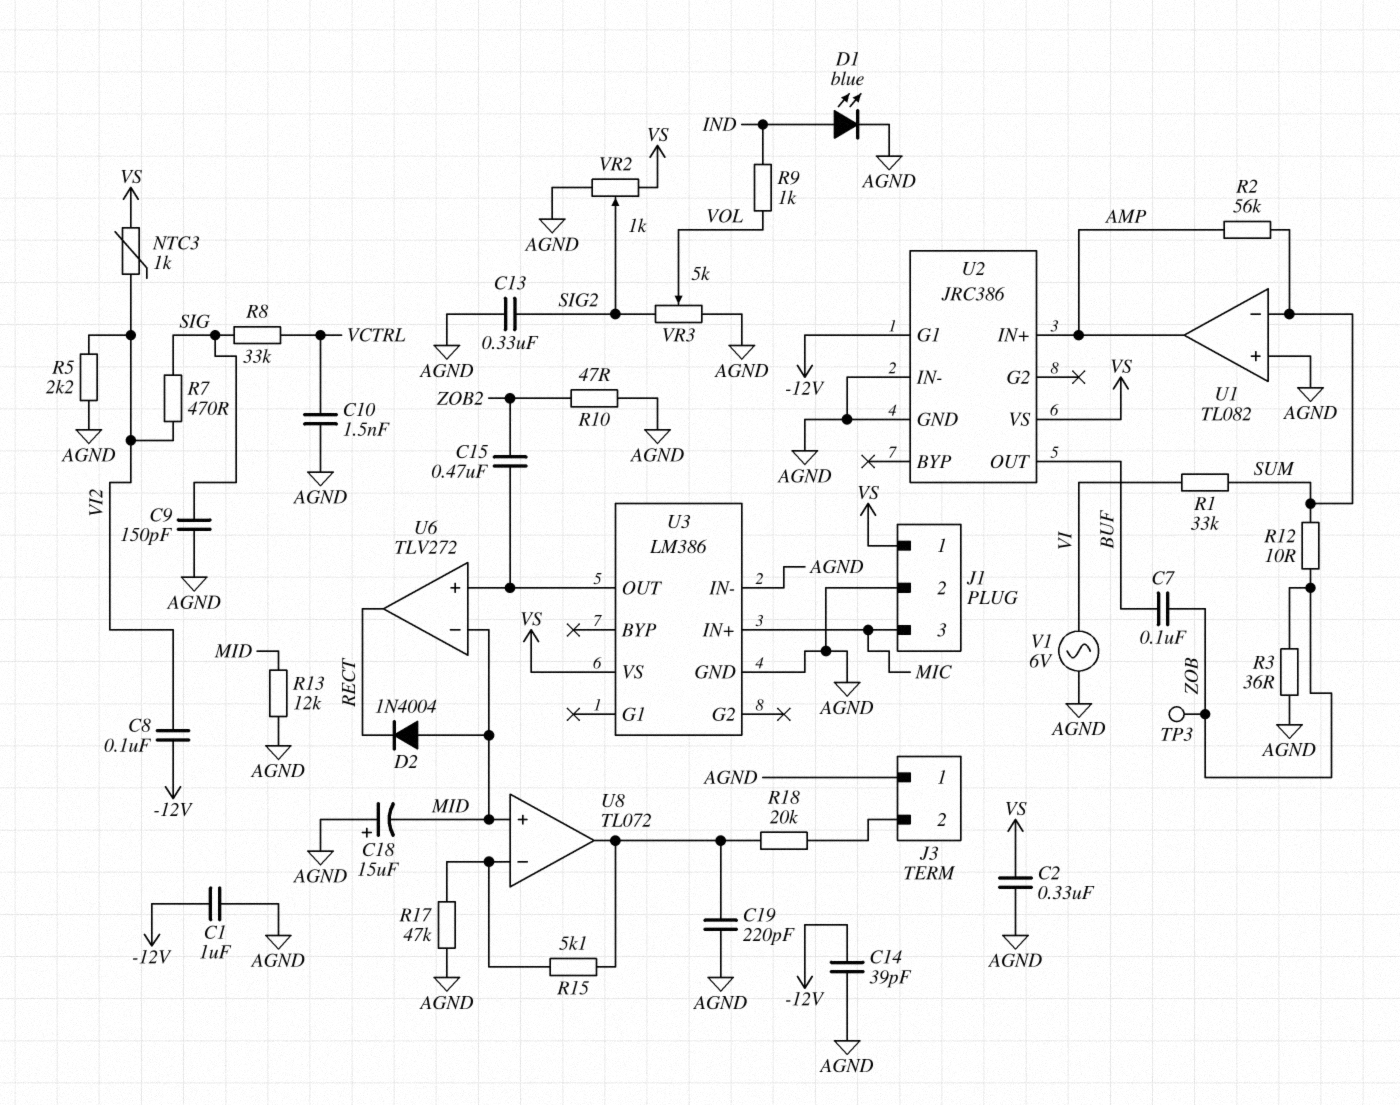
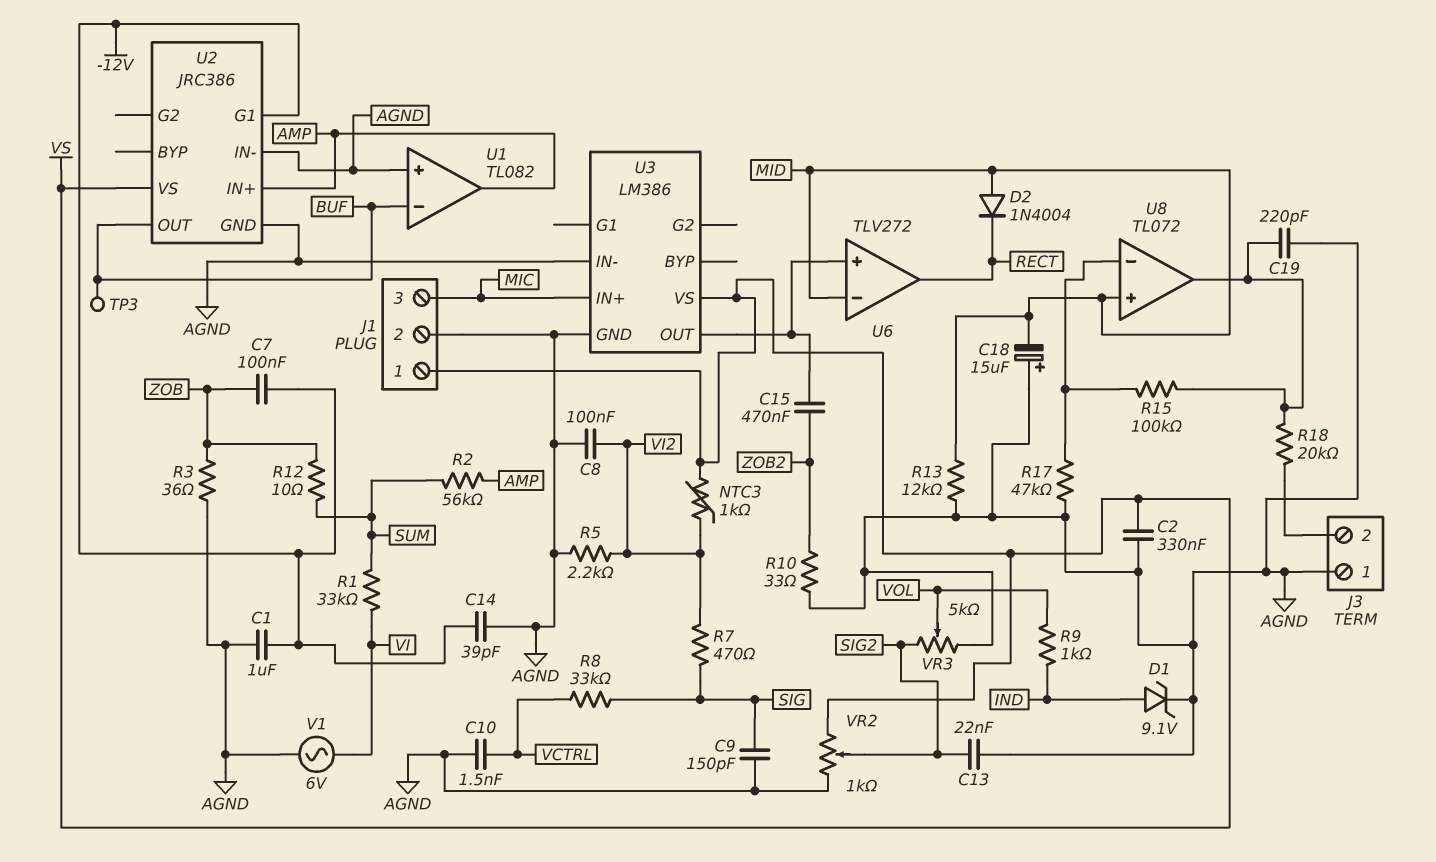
C7: 100nF (BUF, ZOB) -> 100nF (-12V, ZOB)
C8: 100nF (-12V, VI2) -> 100nF (AGND, VI2)
C13: 330nF (AGND, SIG2) -> 22nF (AGND, SIG2)
D1: LED blue (A IND, K AGND) -> zener 9.1V (A IND, K AGND)
R10: 47 (AGND, ZOB2) -> 33 (AGND, ZOB2)
R15: 5.1k (U8/in-, U8/out) -> 100k (U8/in-, U8/out)
TP3: test point (ZOB) -> test point (BUF)
U1 pin in-: SUM -> BUF

